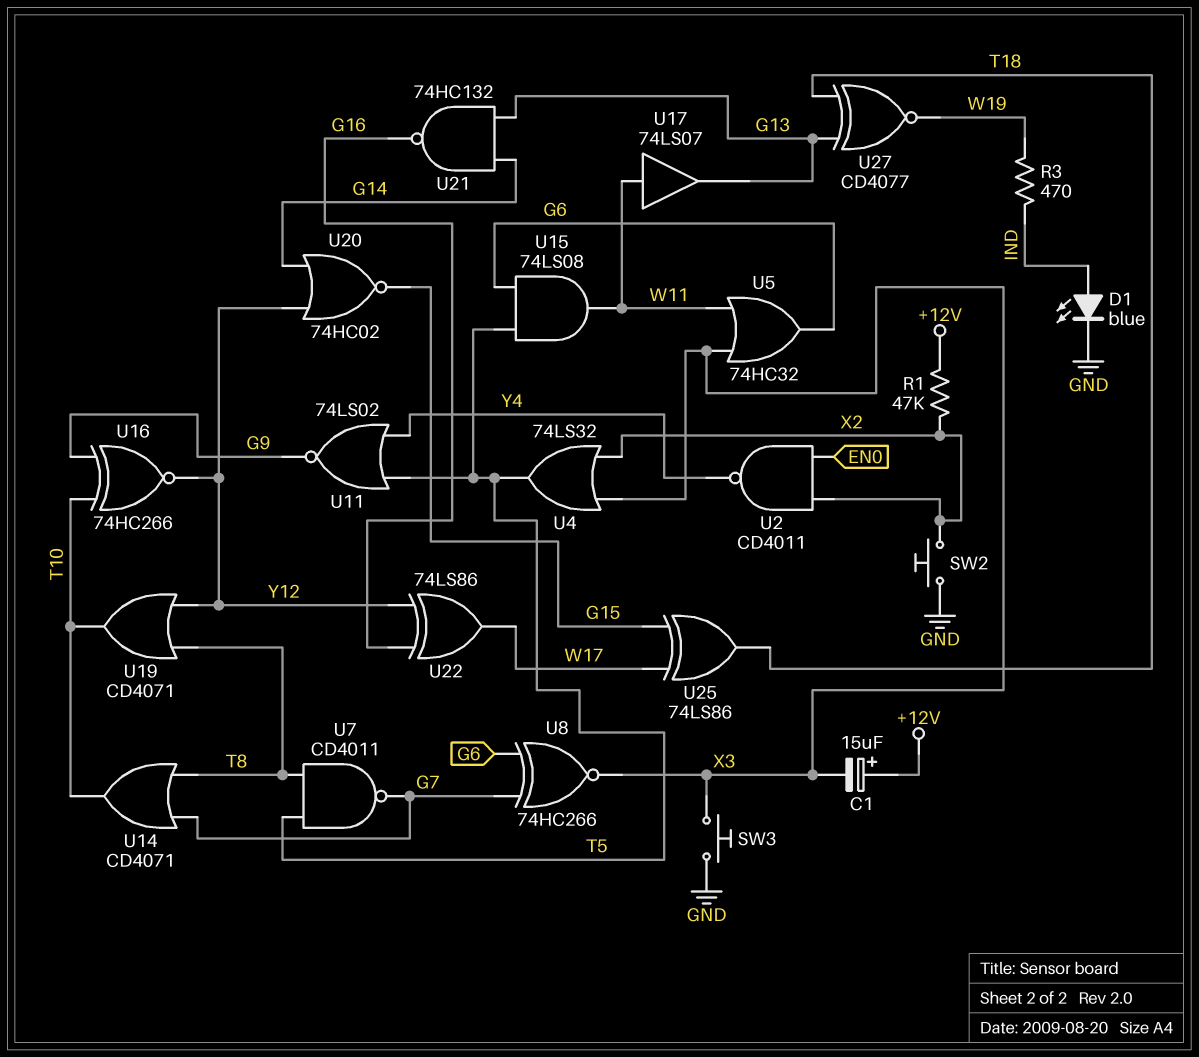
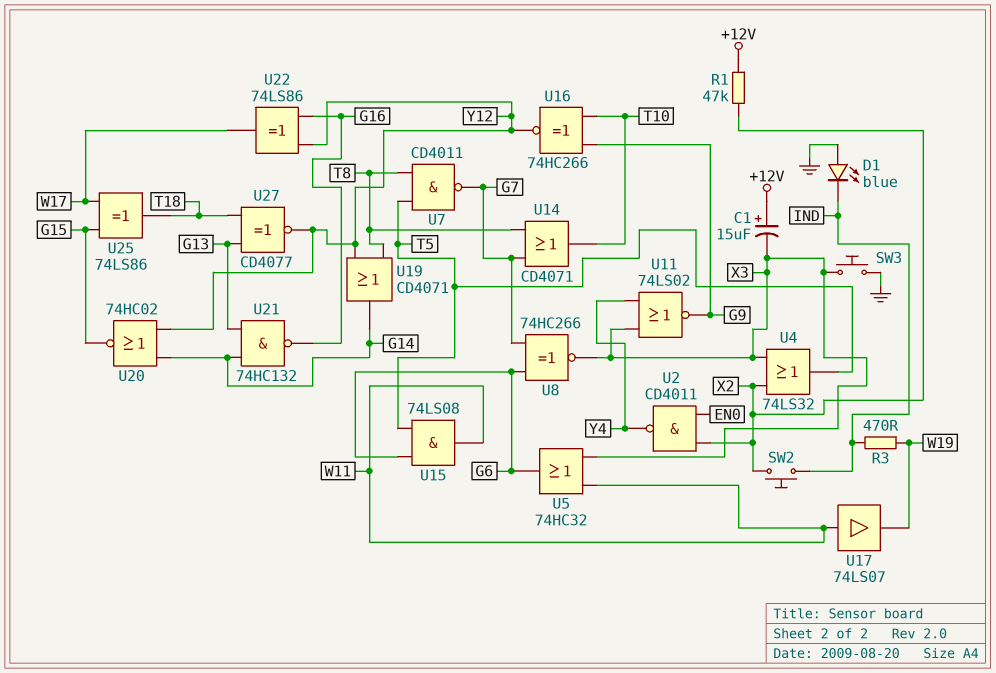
D1: LED blue (A IND, K GND) -> LED blue (A GND, K IND)
SW2: button (GND, X2) -> button (IND, X2)
U11: NOR 74LS02 (in T5, in Y4, out G9) -> NOR 74LS02 (in X3, in Y4, out G9)
U17: buffer 74LS07 (in W11, out G13) -> buffer 74LS07 (in W11, out W19)
U19: OR CD4071 (in T8, in Y12, out T10) -> OR CD4071 (in T8, in Y12, out G14)
U27: XNOR CD4077 (in G13, in T18, out W19) -> XNOR CD4077 (in G13, in T18, out Y12)

